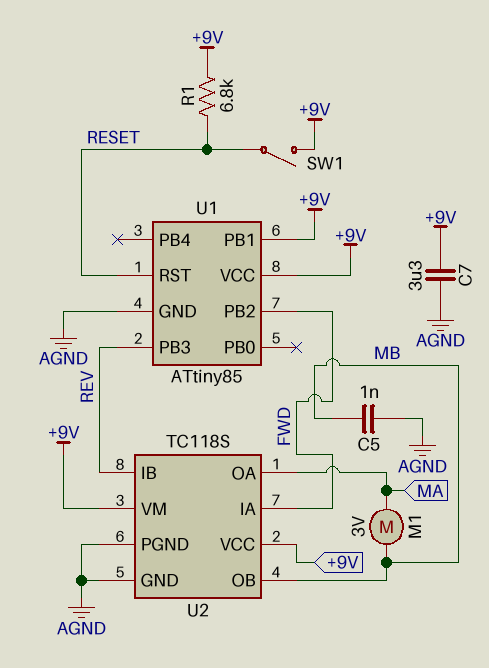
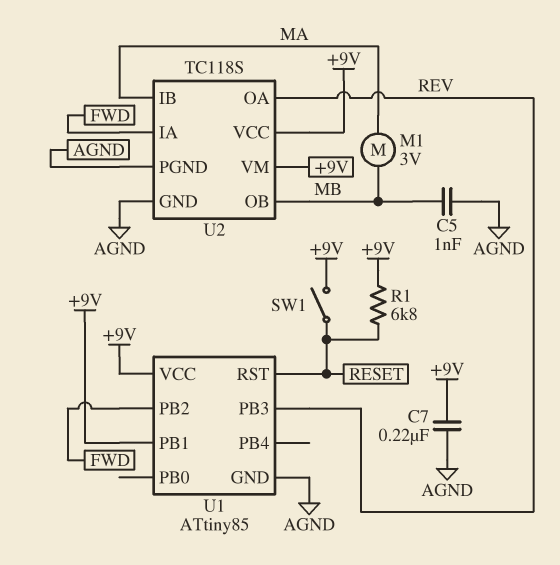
C7: 3.3uF (+9V, AGND) -> 220nF (+9V, AGND)
U2 pin IB: REV -> MA
U2 pin OA: MA -> REV

